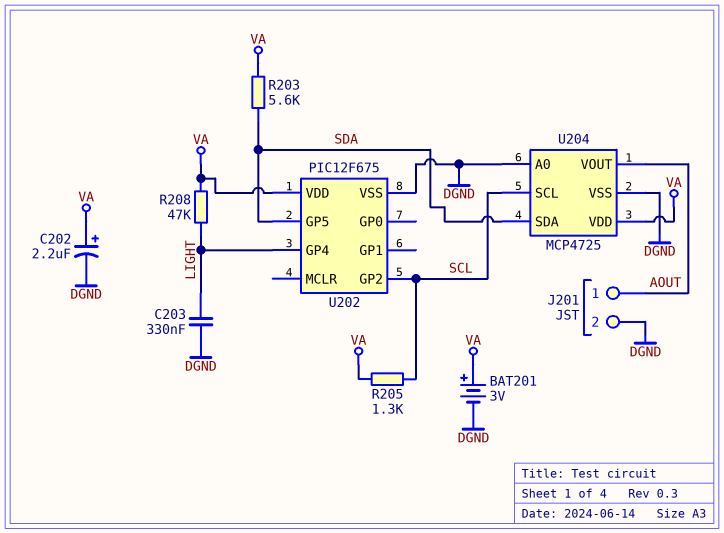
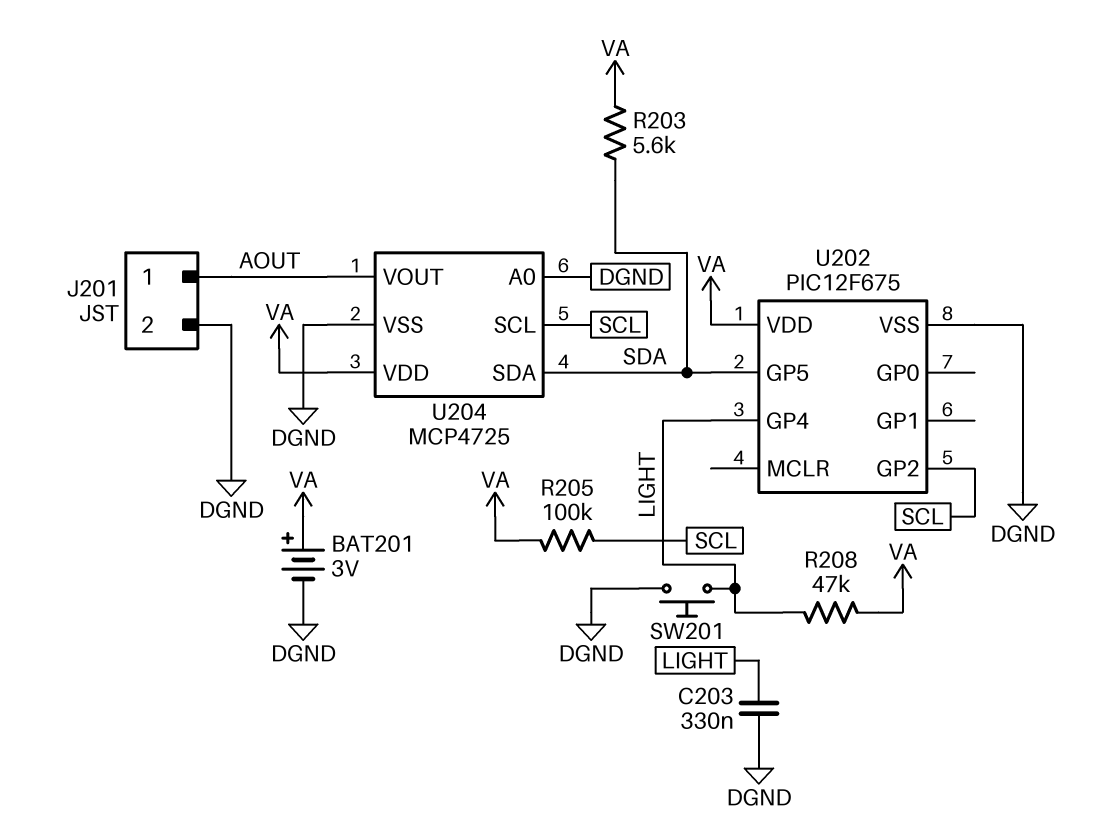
C202: 2.2uF (plus VA, minus DGND) -> none
R205: 1.3k (SCL, VA) -> 100k (SCL, VA)
SW201: none -> button (DGND, LIGHT)

